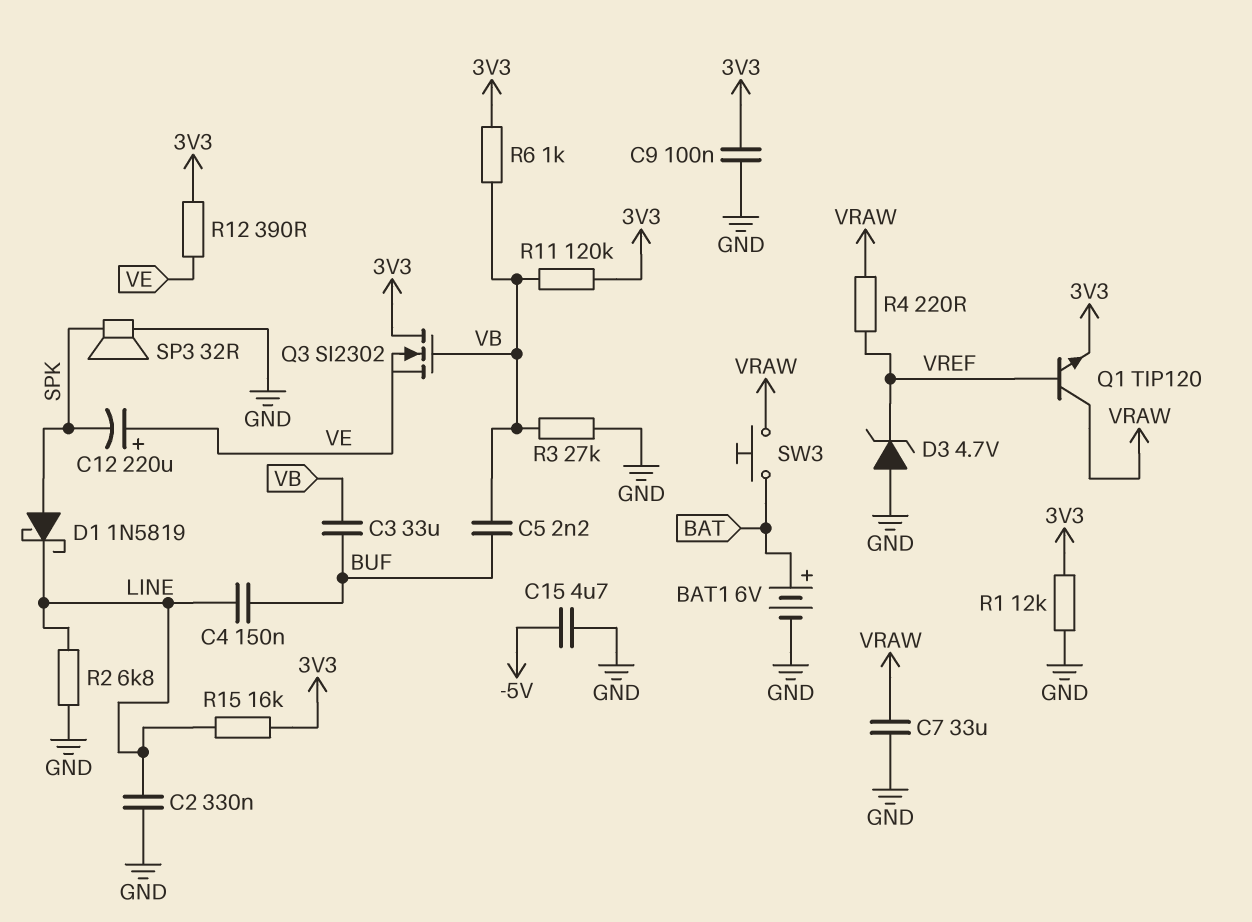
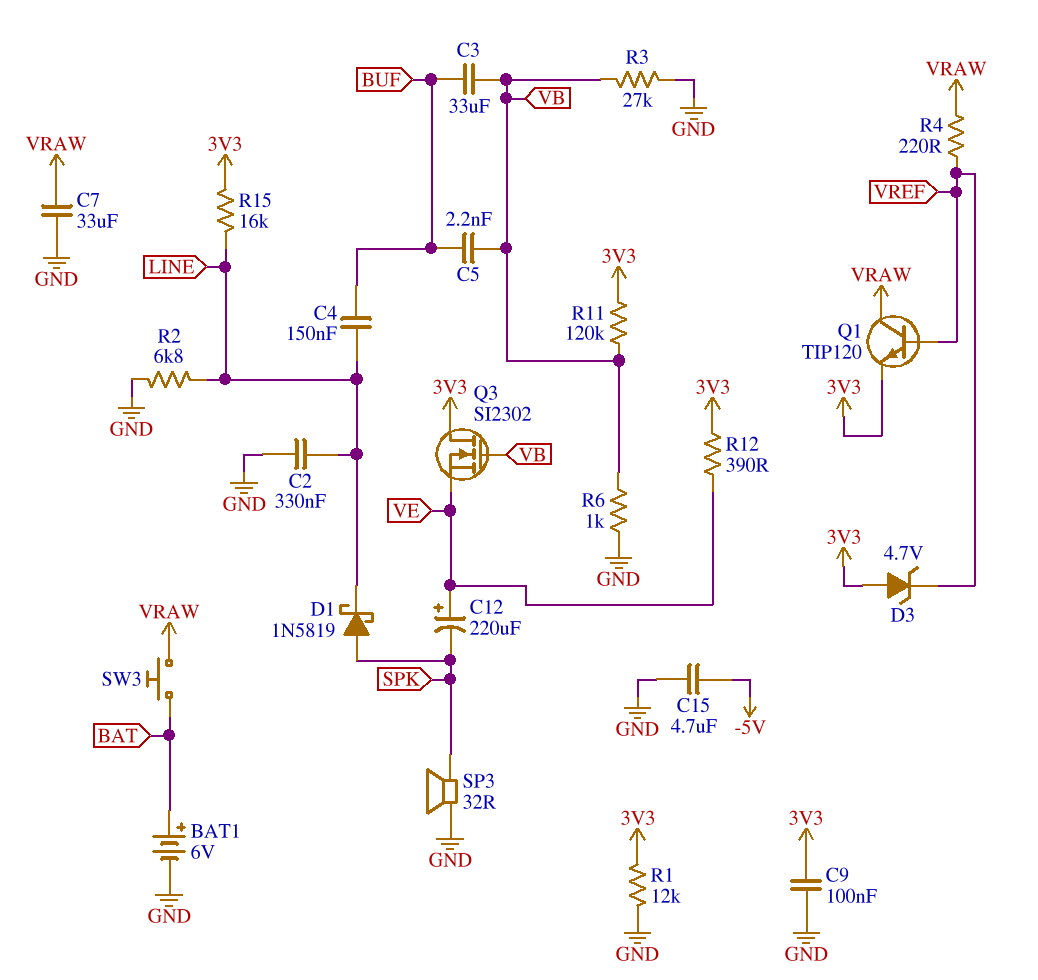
D3: zener 4.7V (A GND, K VREF) -> zener 4.7V (A 3V3, K VREF)
R6: 1k (3V3, VB) -> 1k (GND, VB)

